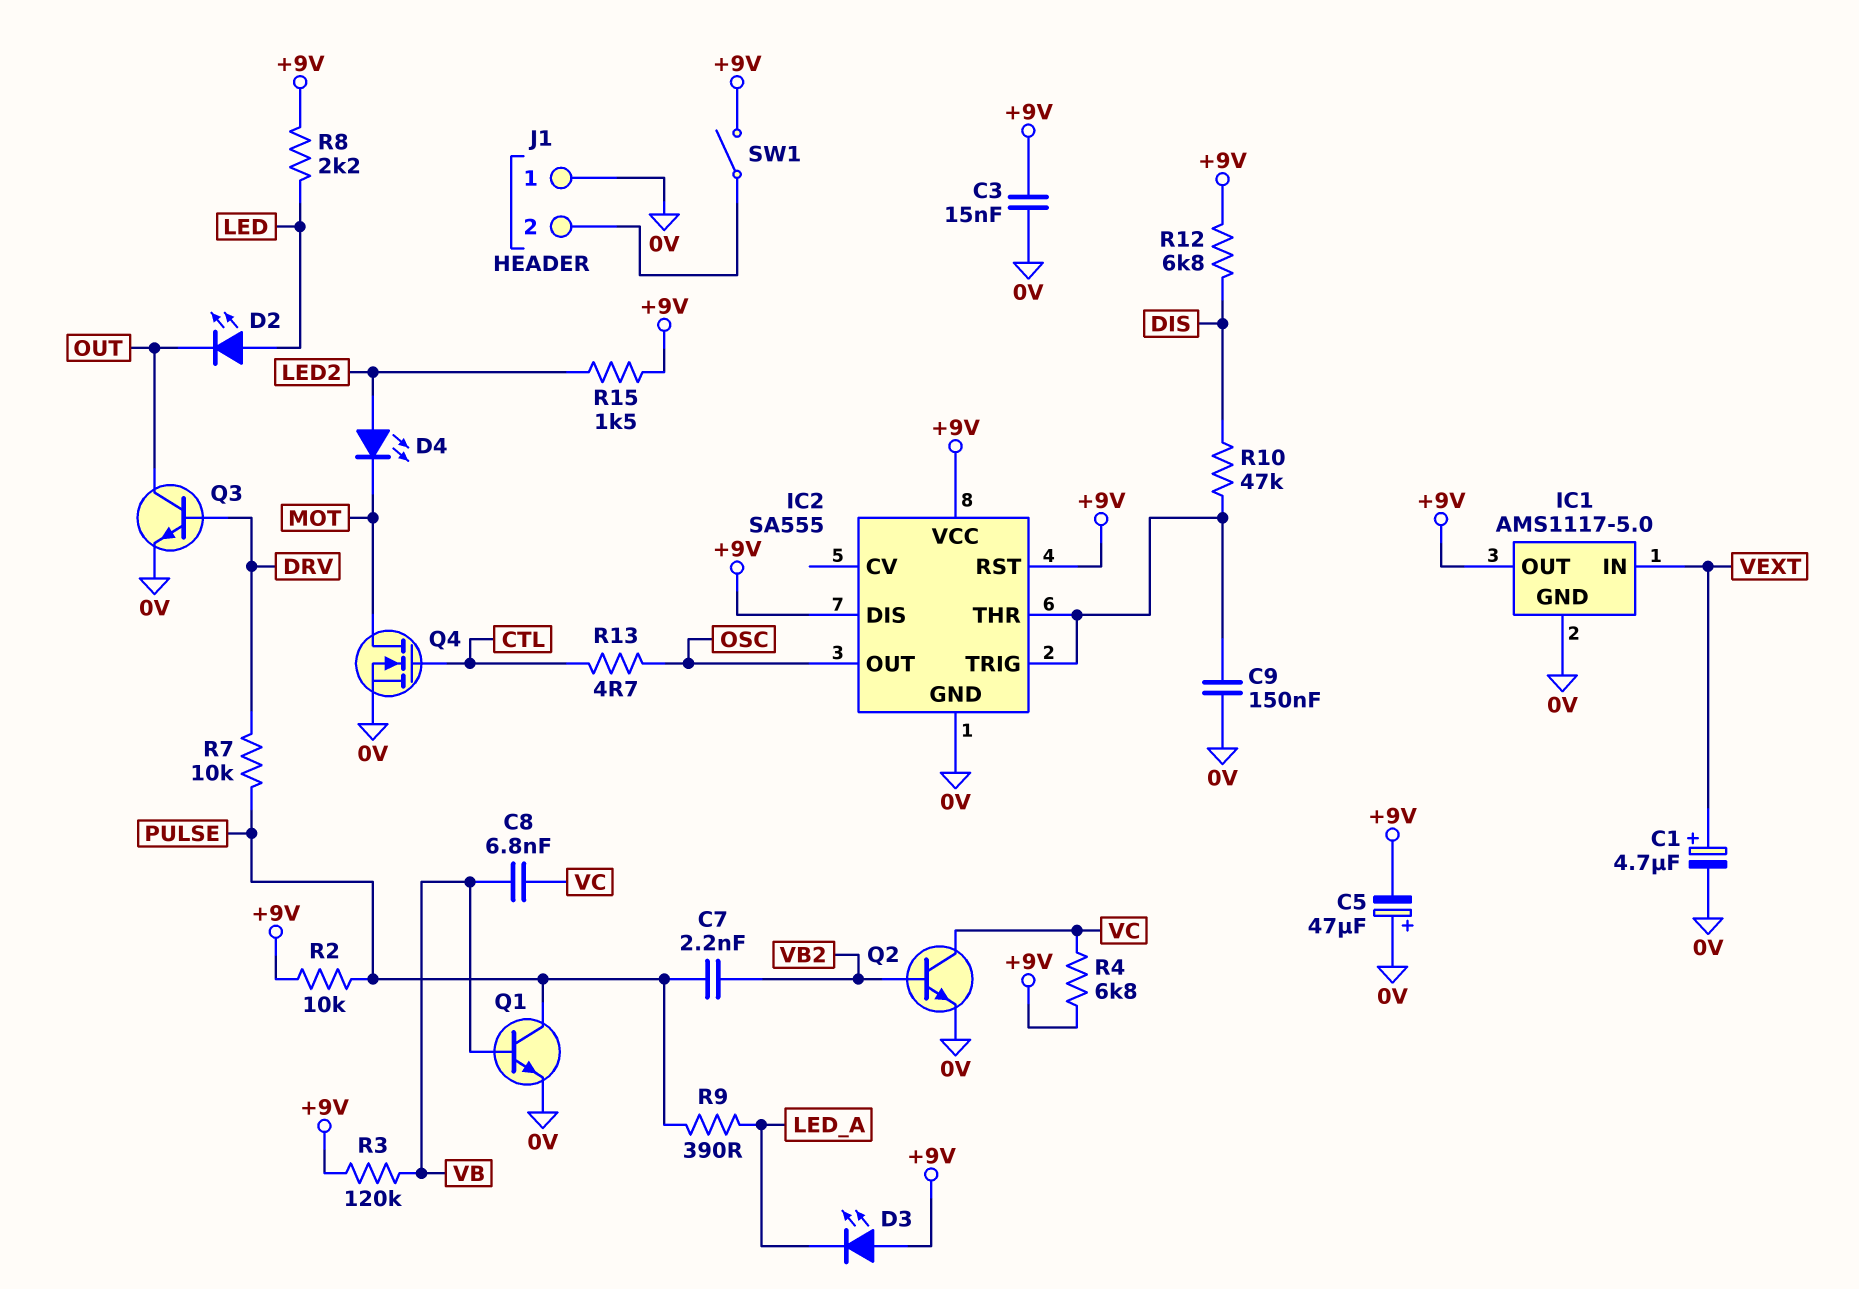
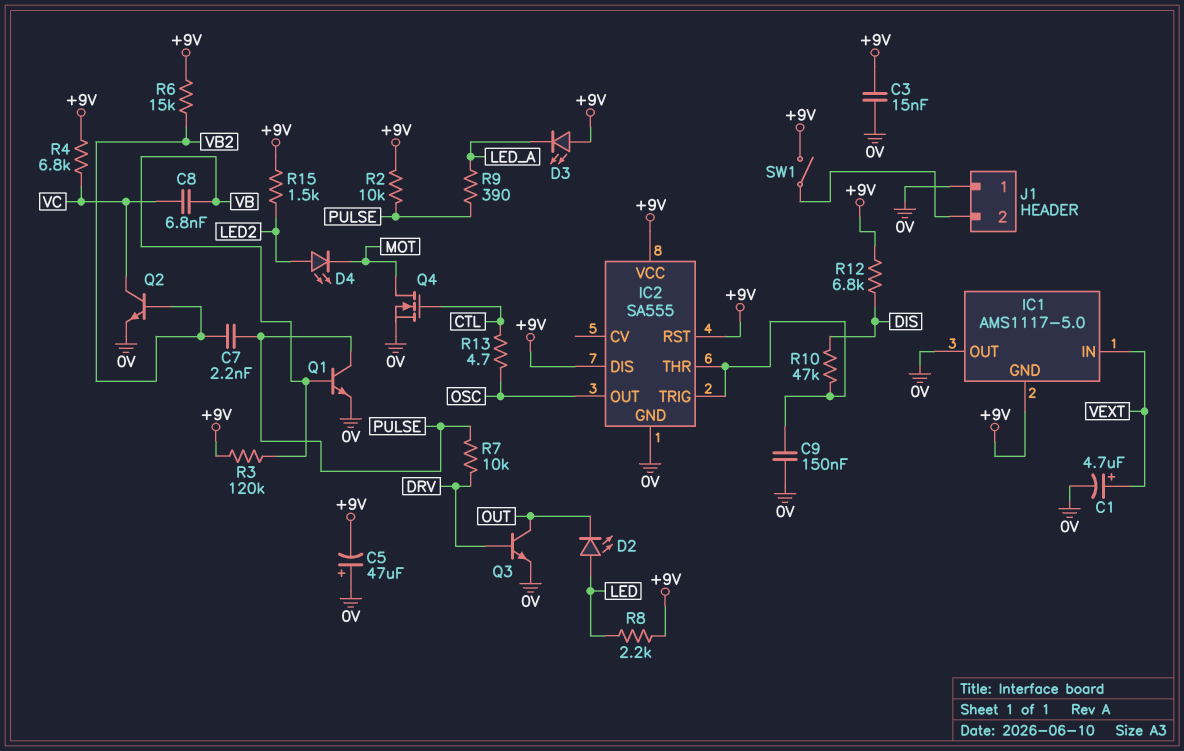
IC1 pin GND: 0V -> +9V
IC1 pin OUT: +9V -> 0V
R6: none -> 15k (+9V, VB2)

